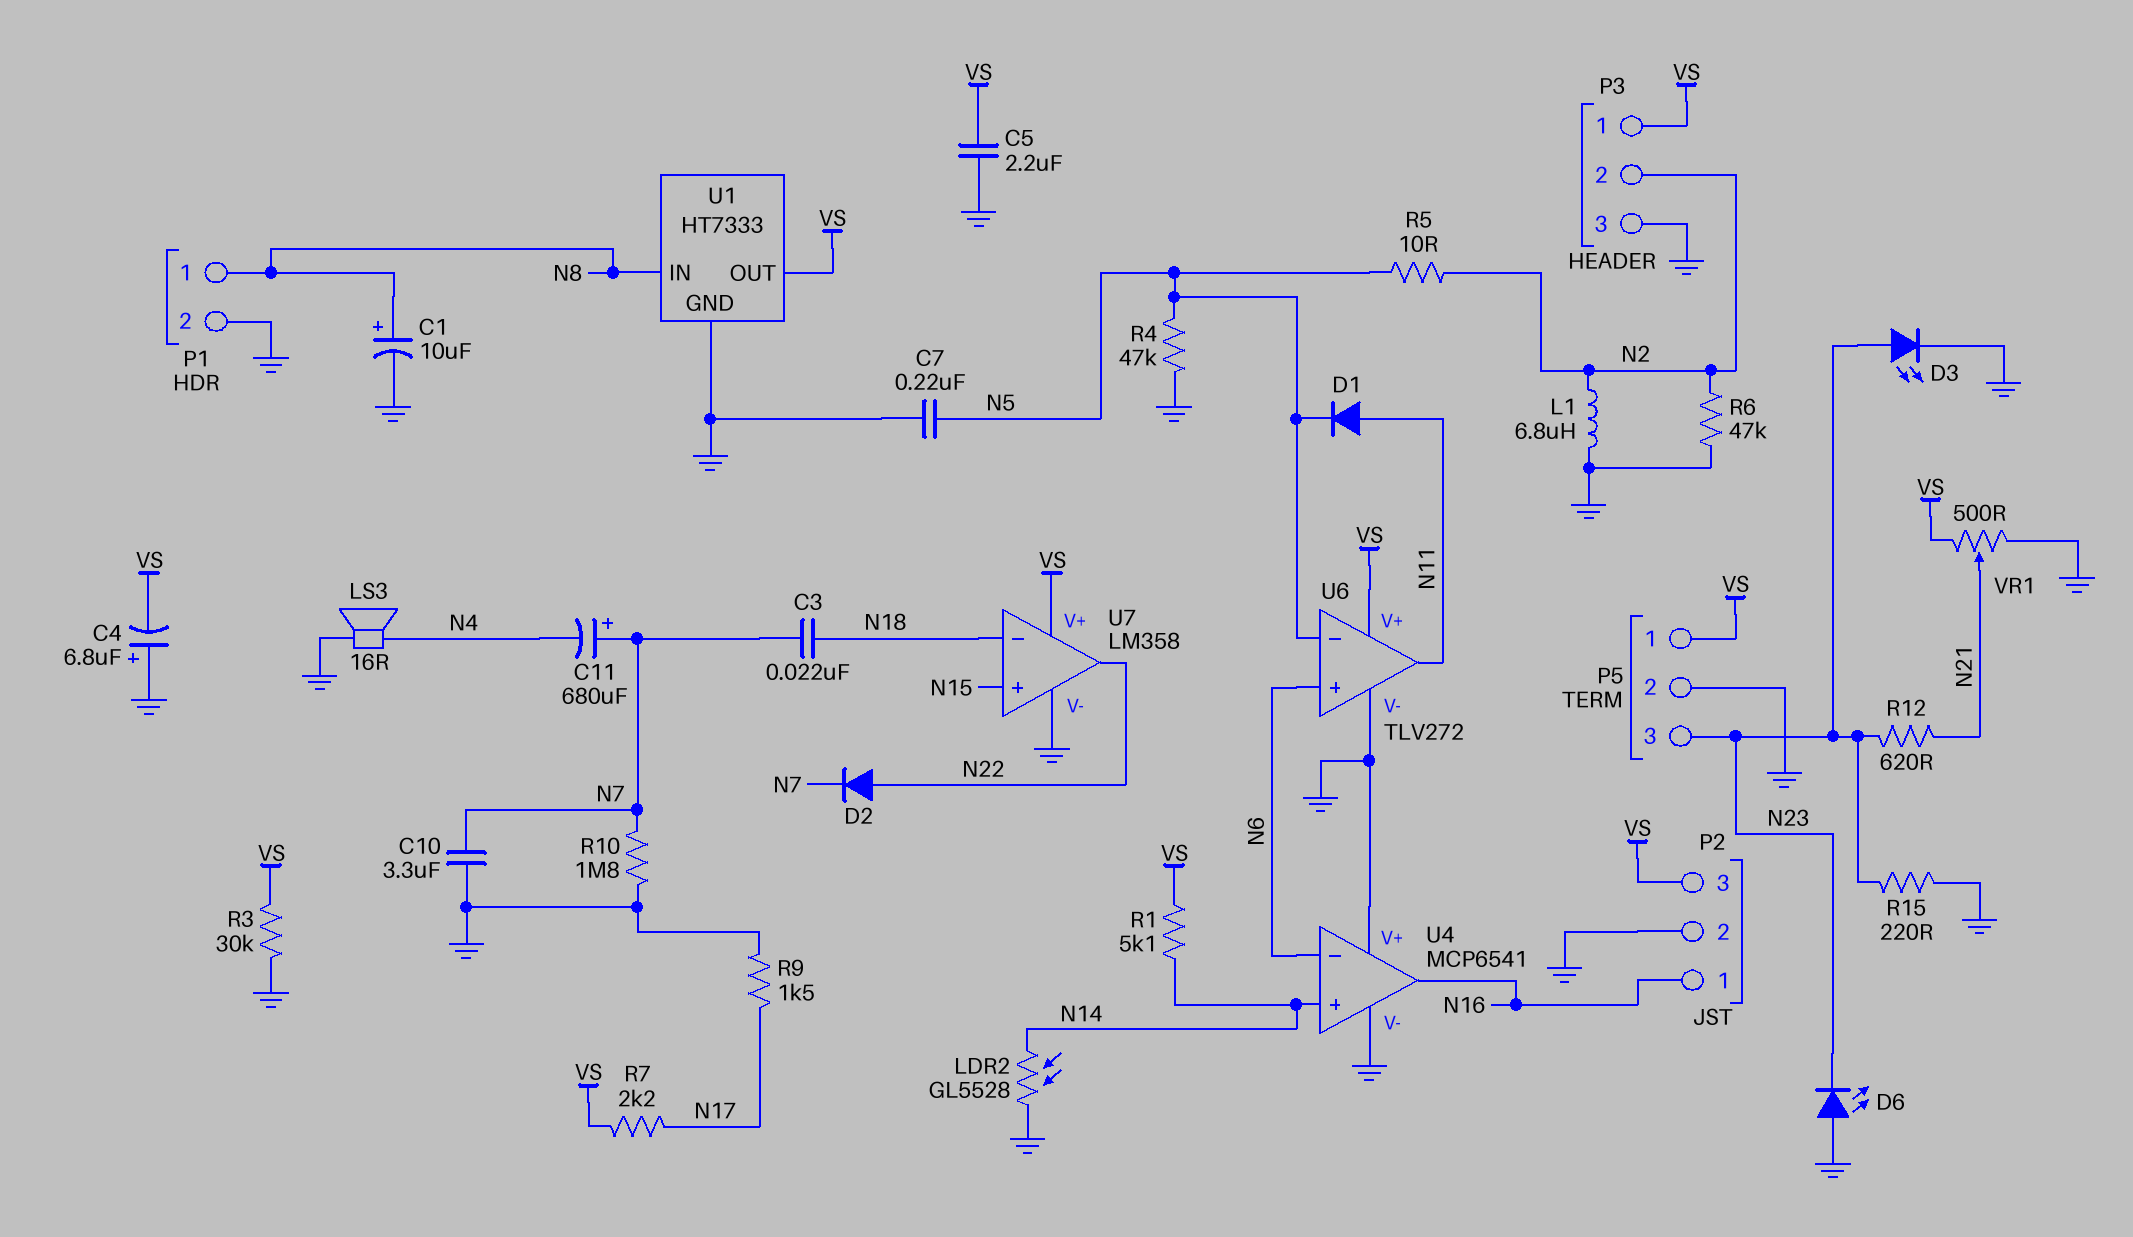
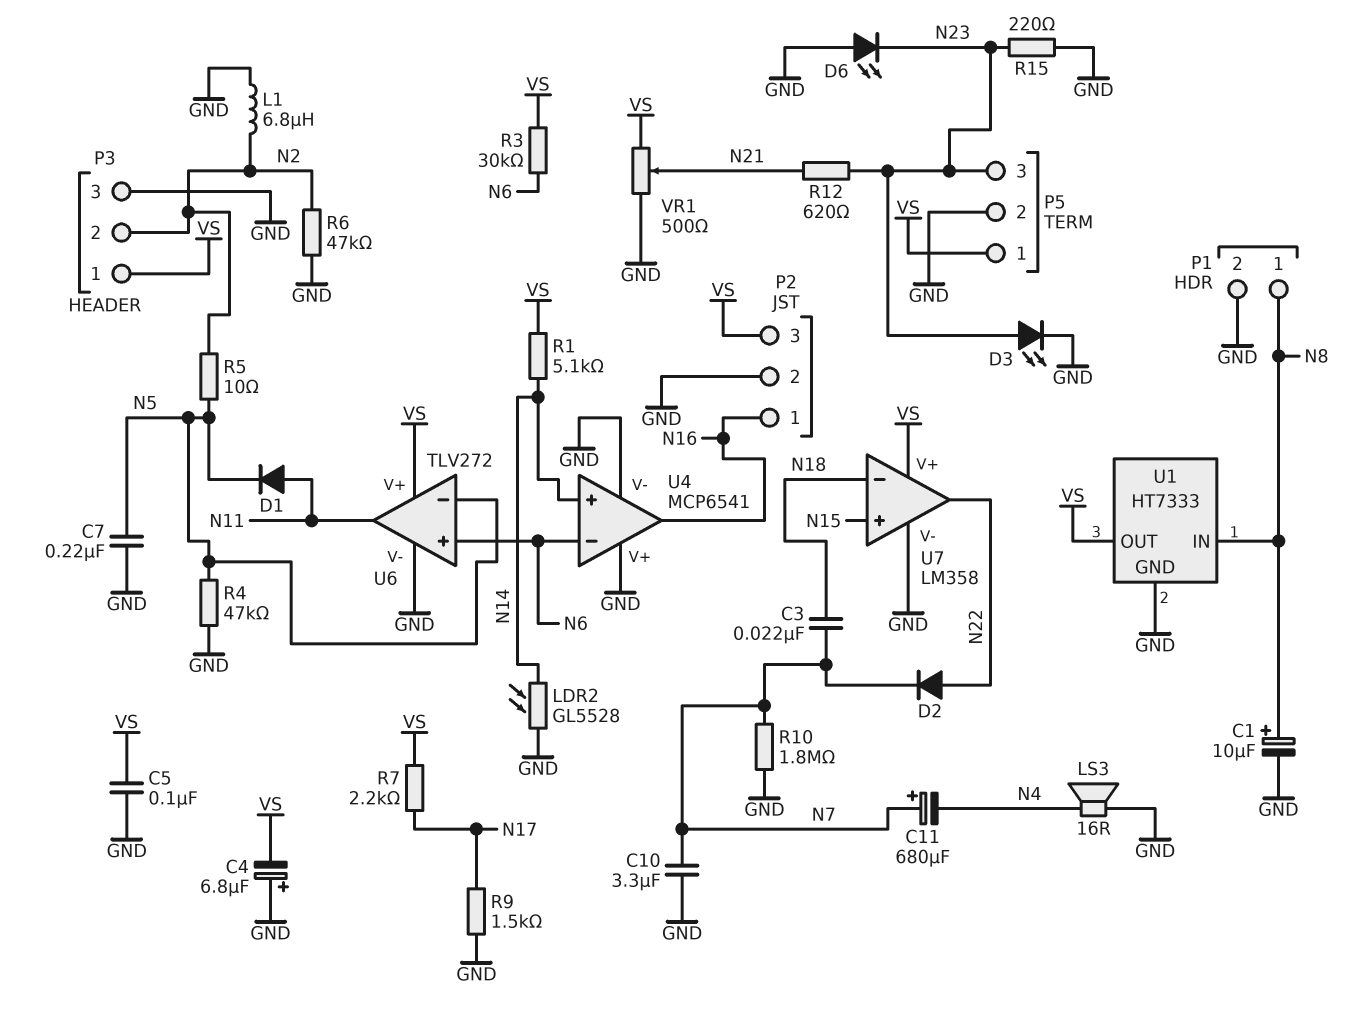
C5: 2.2uF (GND, VS) -> 100nF (GND, VS)
R3: 30k (GND, VS) -> 30k (N6, VS)

